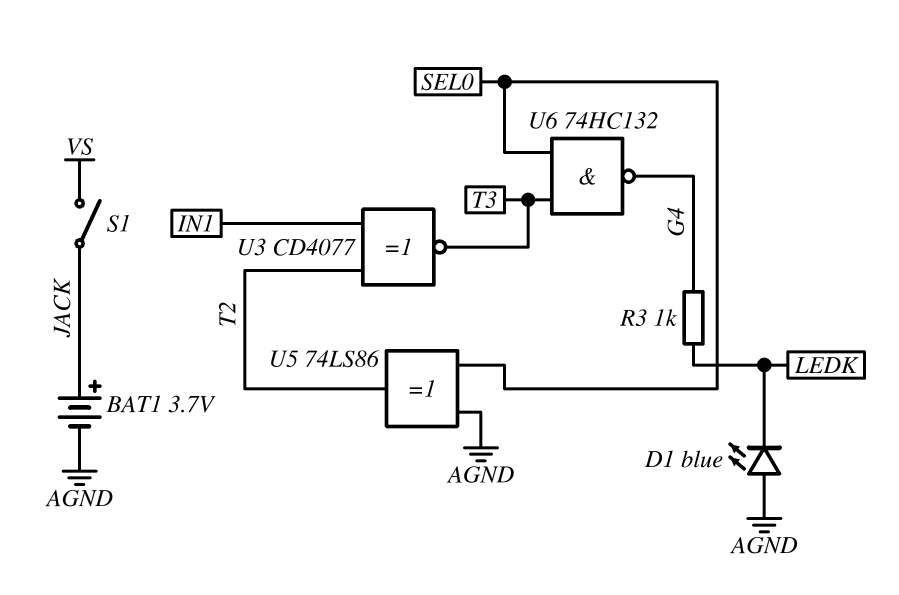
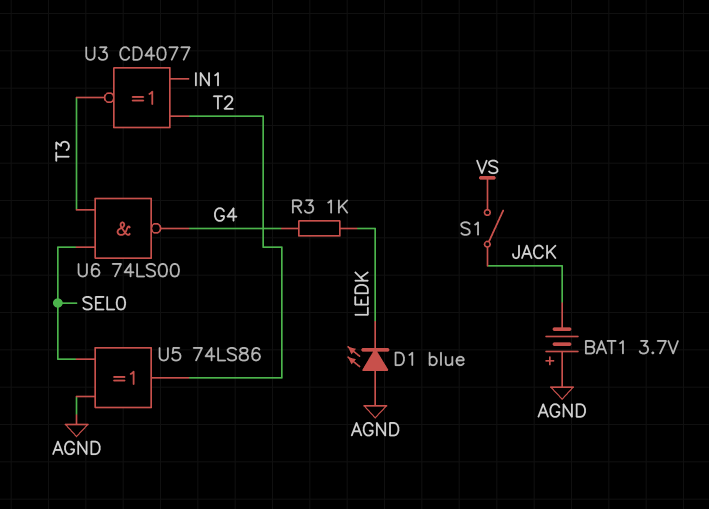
BAT1: 3.7V (plus JACK, minus AGND) -> 3.7V (plus AGND, minus JACK)
U6: NAND 74HC132 (in SEL0, in T3, out G4) -> NAND 74LS00 (in SEL0, in T3, out G4)

